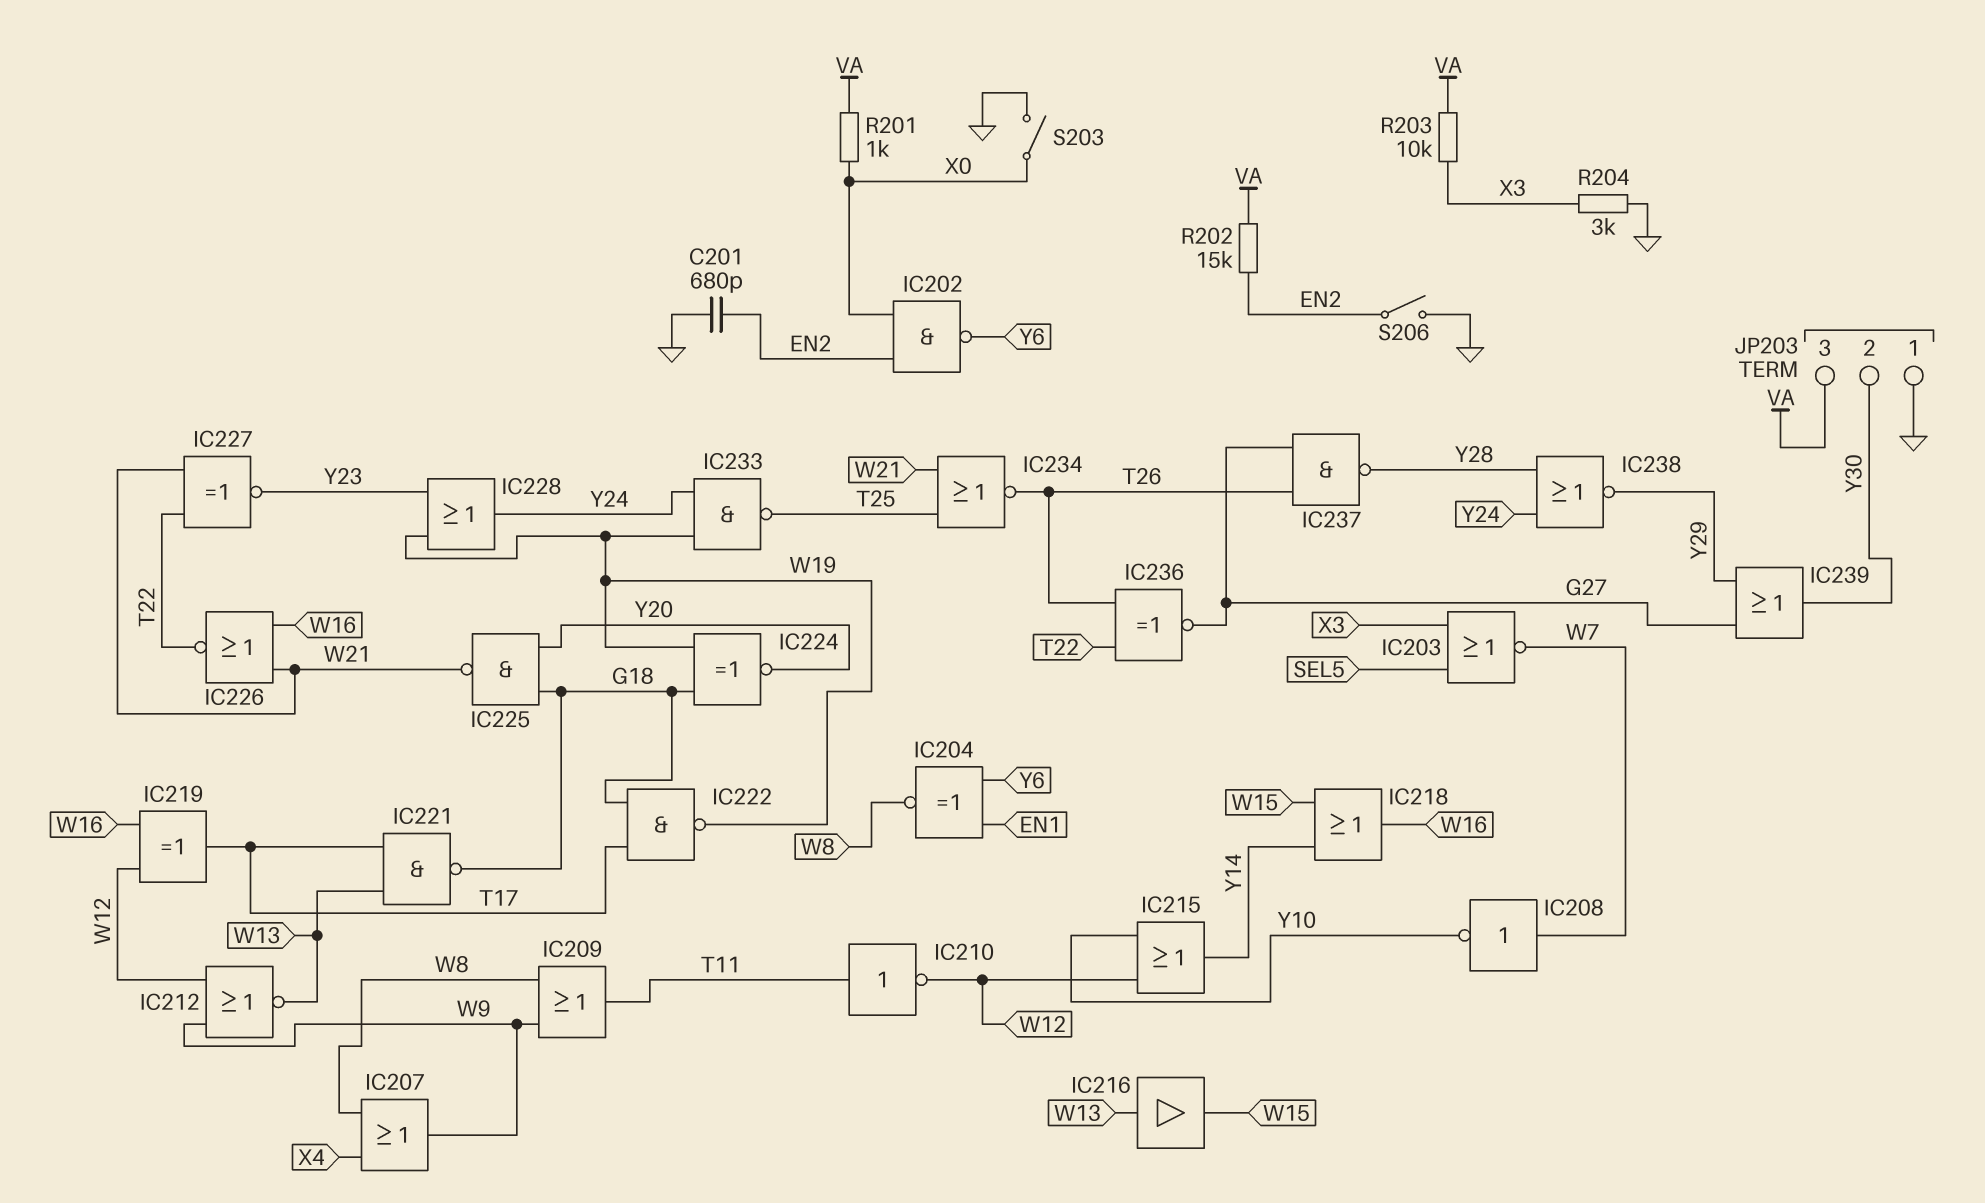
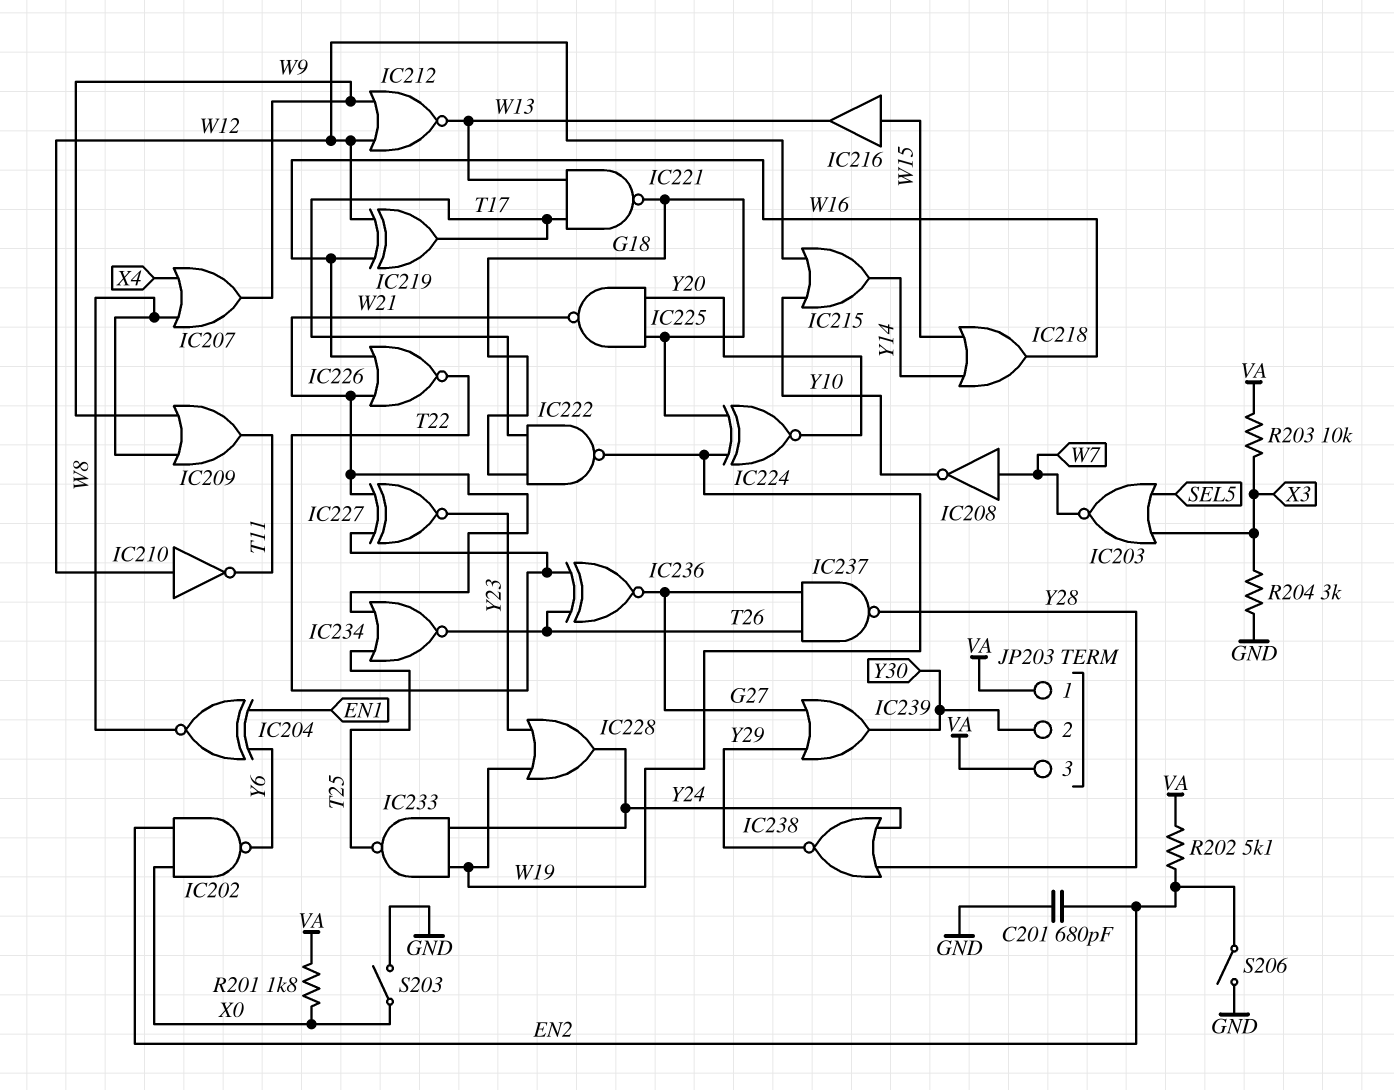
IC210: NOT (in T11, out W12) -> NOT (in W12, out T11)
IC216: buffer (in W13, out W15) -> buffer (in W15, out W13)
JP203 pin 1: GND -> VA
R201: 1k (VA, X0) -> 1.8k (VA, X0)
R202: 15k (EN2, VA) -> 5.1k (EN2, VA)

